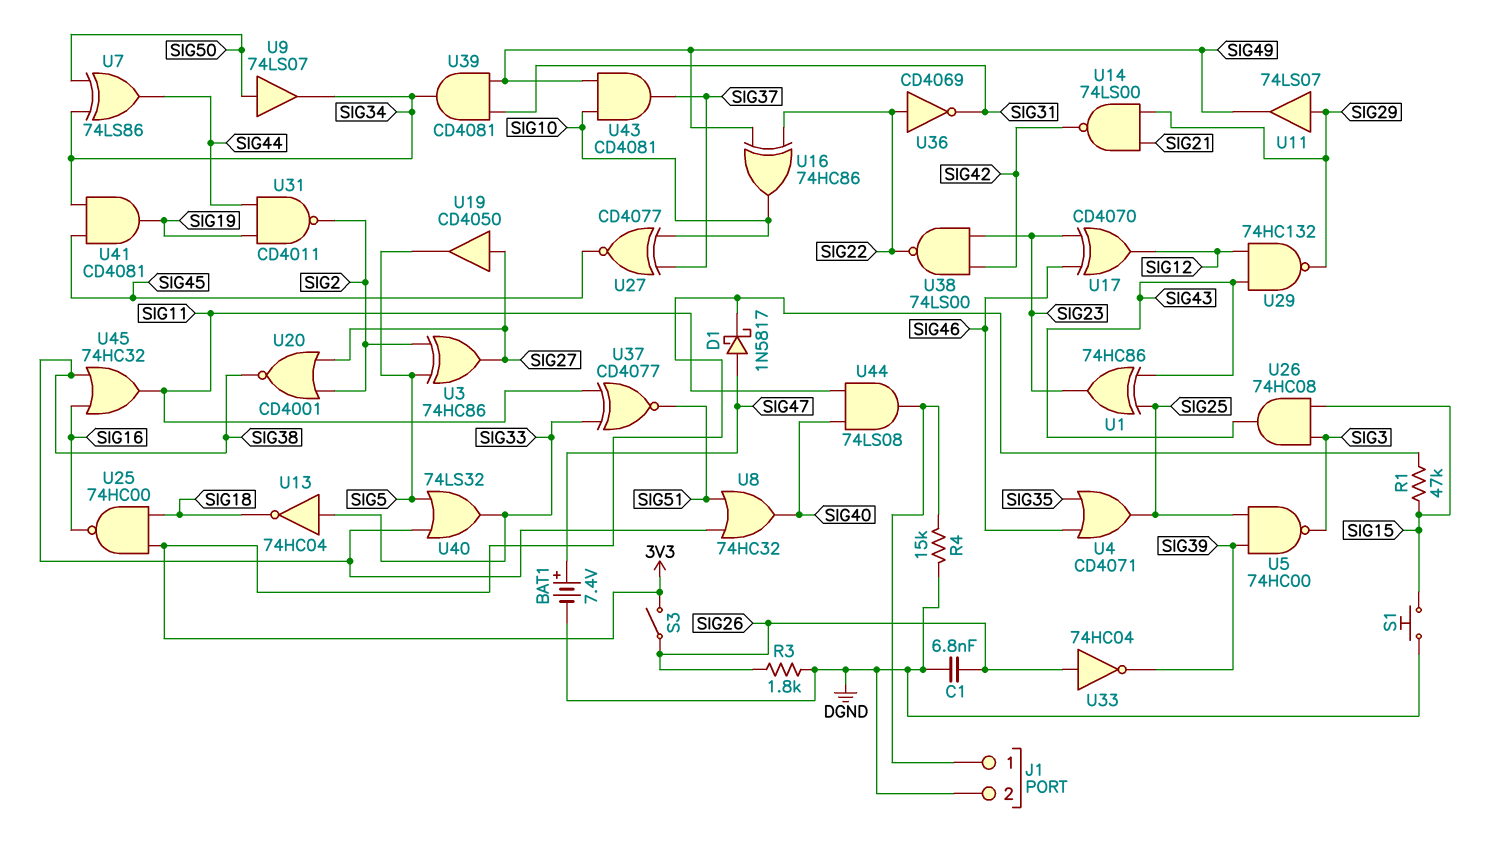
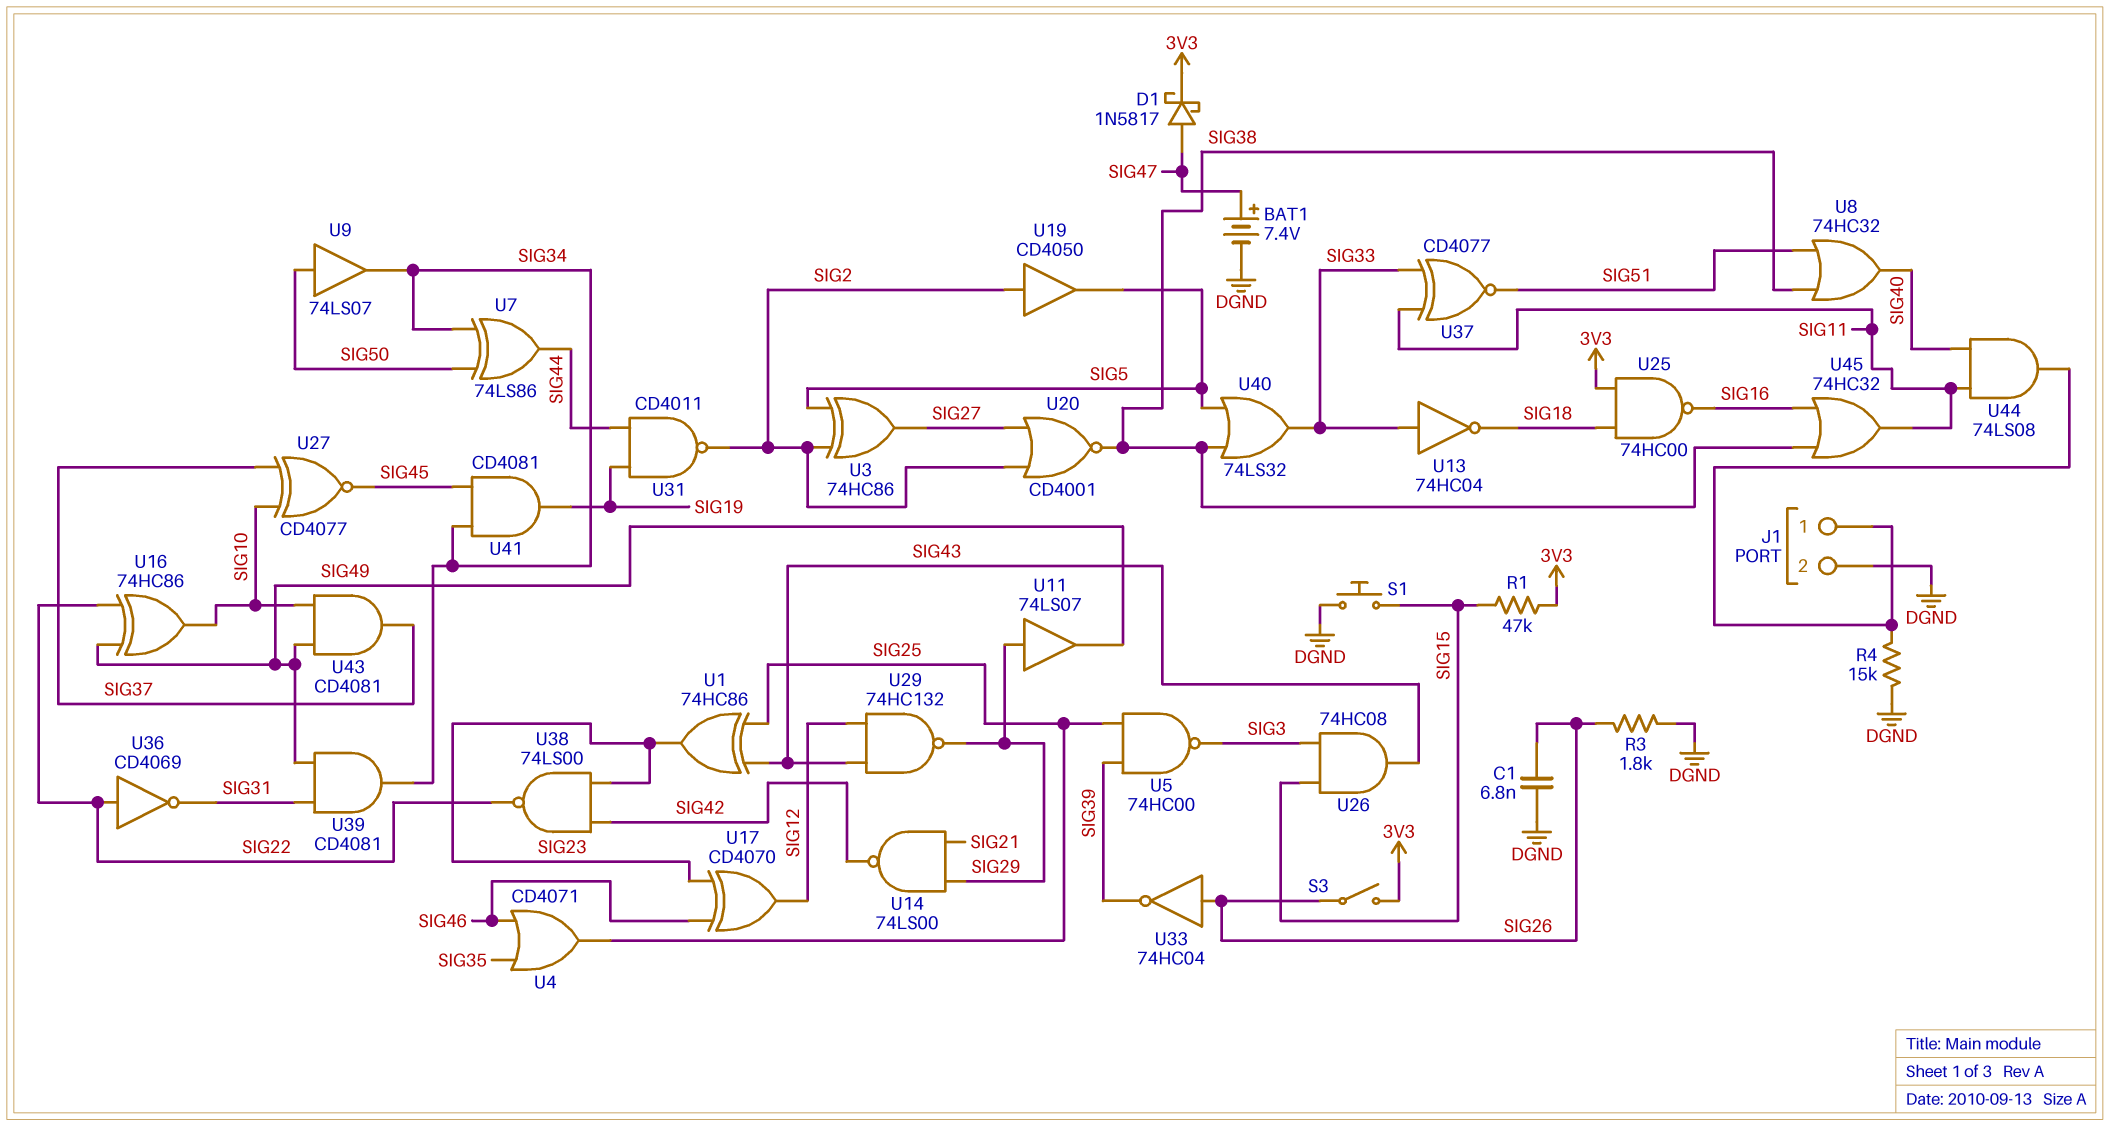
U19: buffer CD4050 (in SIG27, out SIG5) -> buffer CD4050 (in SIG2, out SIG5)

